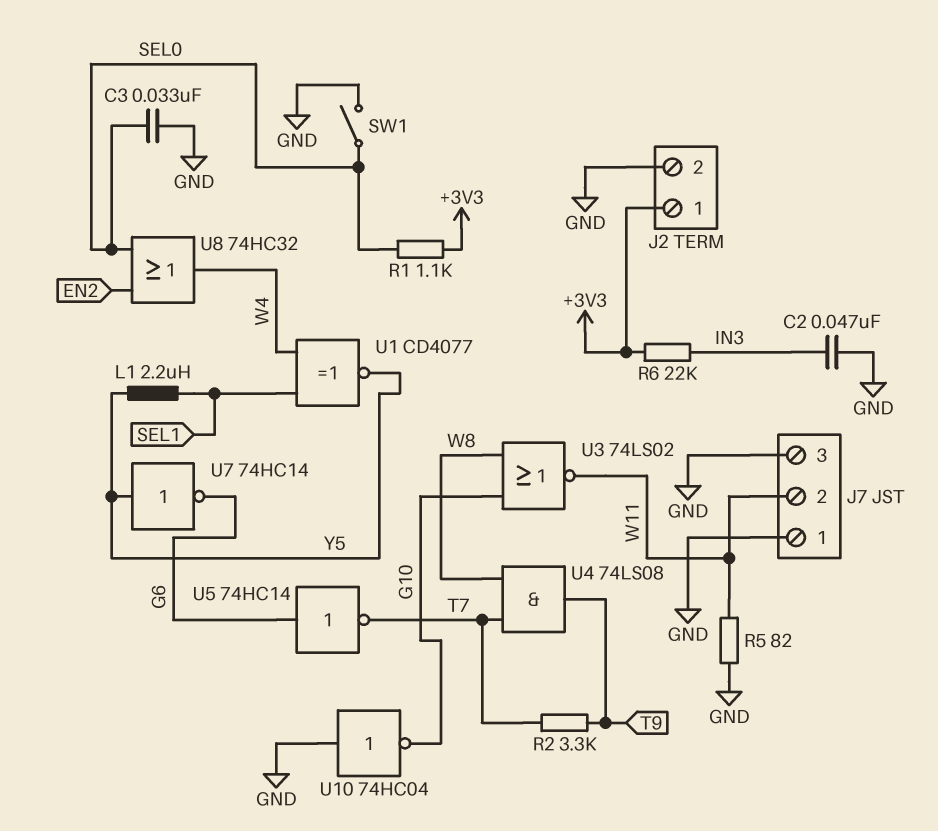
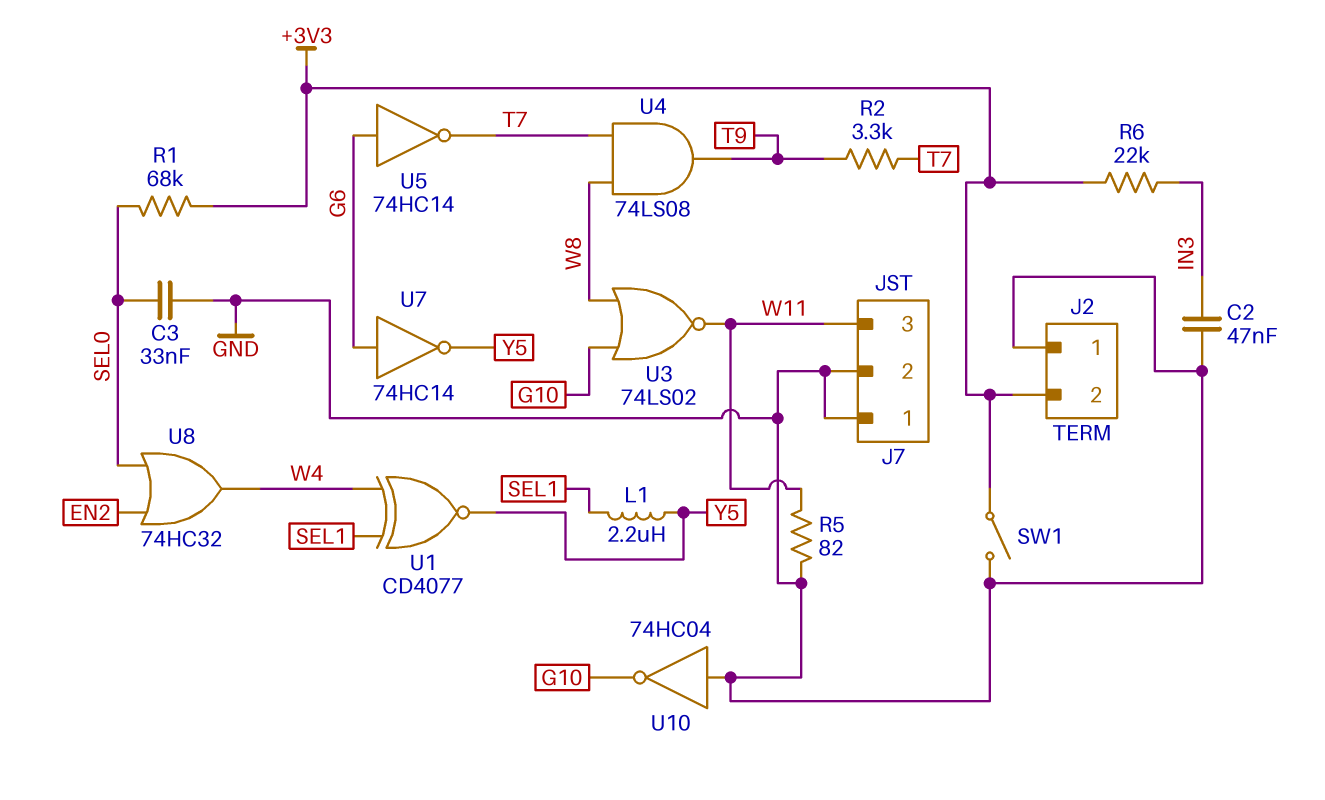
J2 pin 1: +3V3 -> GND
J2 pin 2: GND -> +3V3
J7 pin 2: W11 -> GND
J7 pin 3: GND -> W11
R1: 1.1k (+3V3, SEL0) -> 68k (+3V3, SEL0)
SW1: switch (GND, SEL0) -> switch (+3V3, GND)
U7: NOT 74HC14 (in Y5, out G6) -> NOT 74HC14 (in G6, out Y5)

